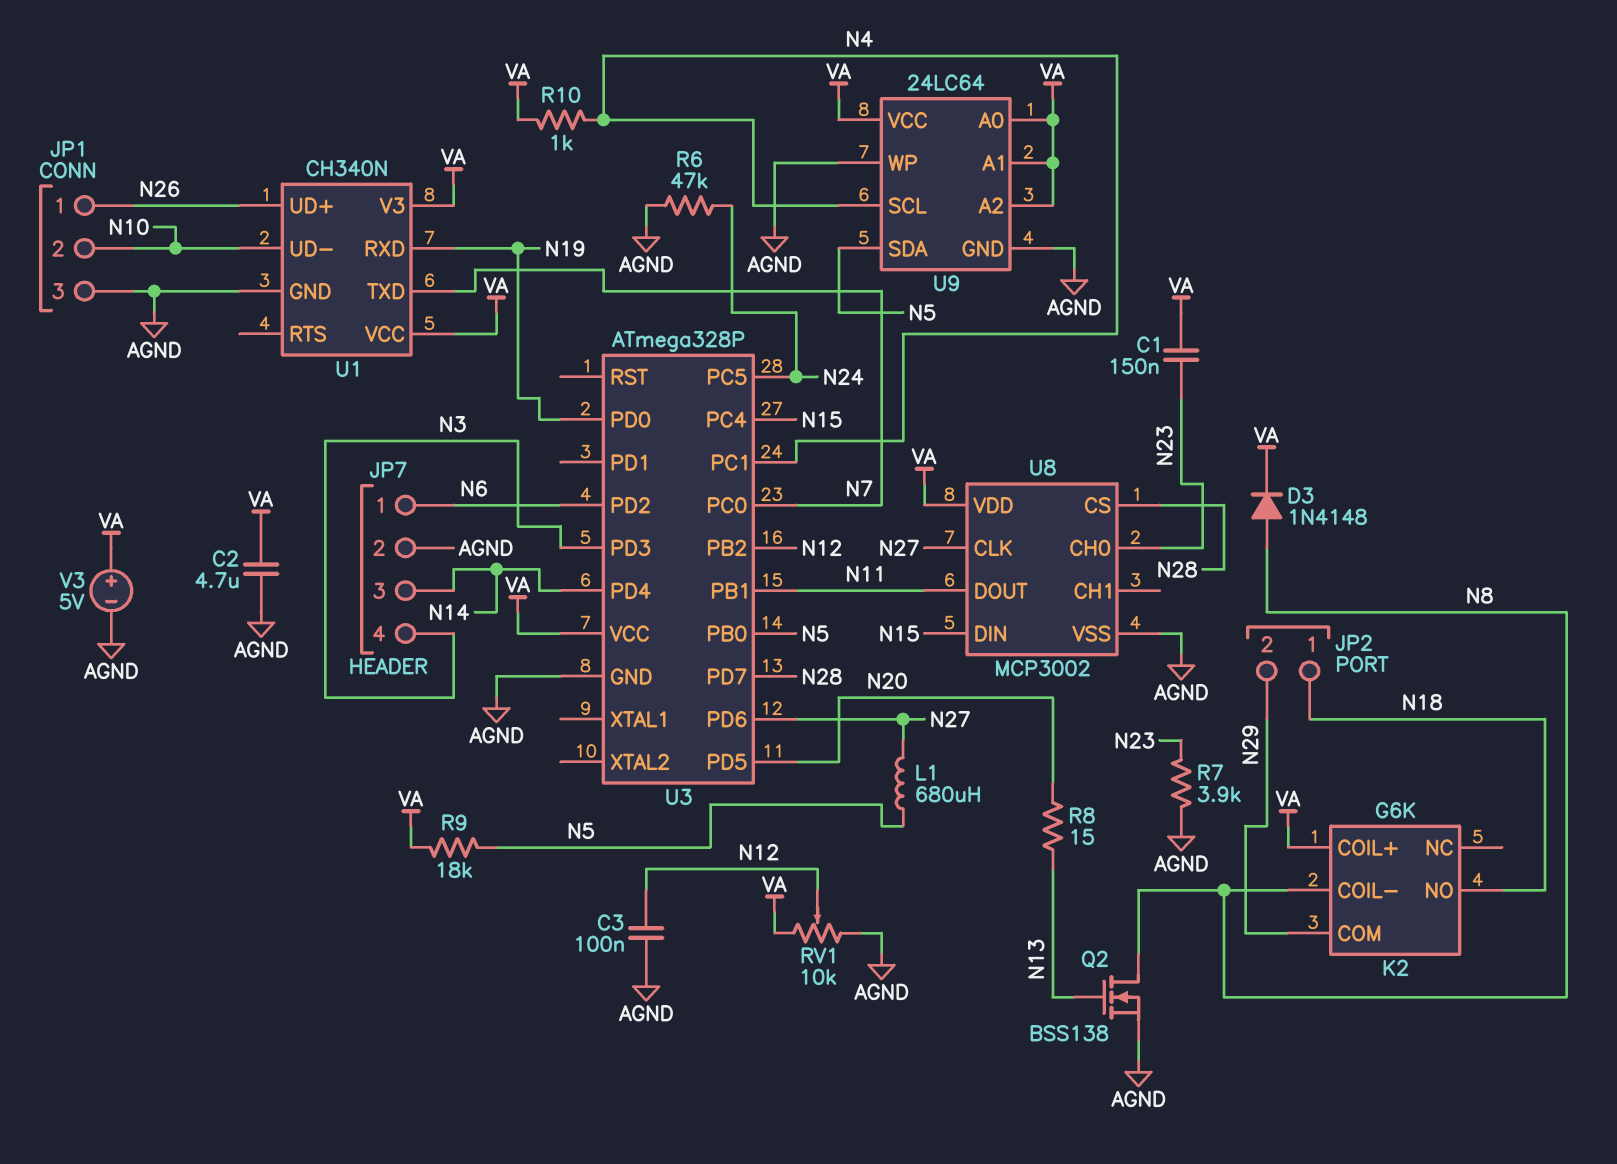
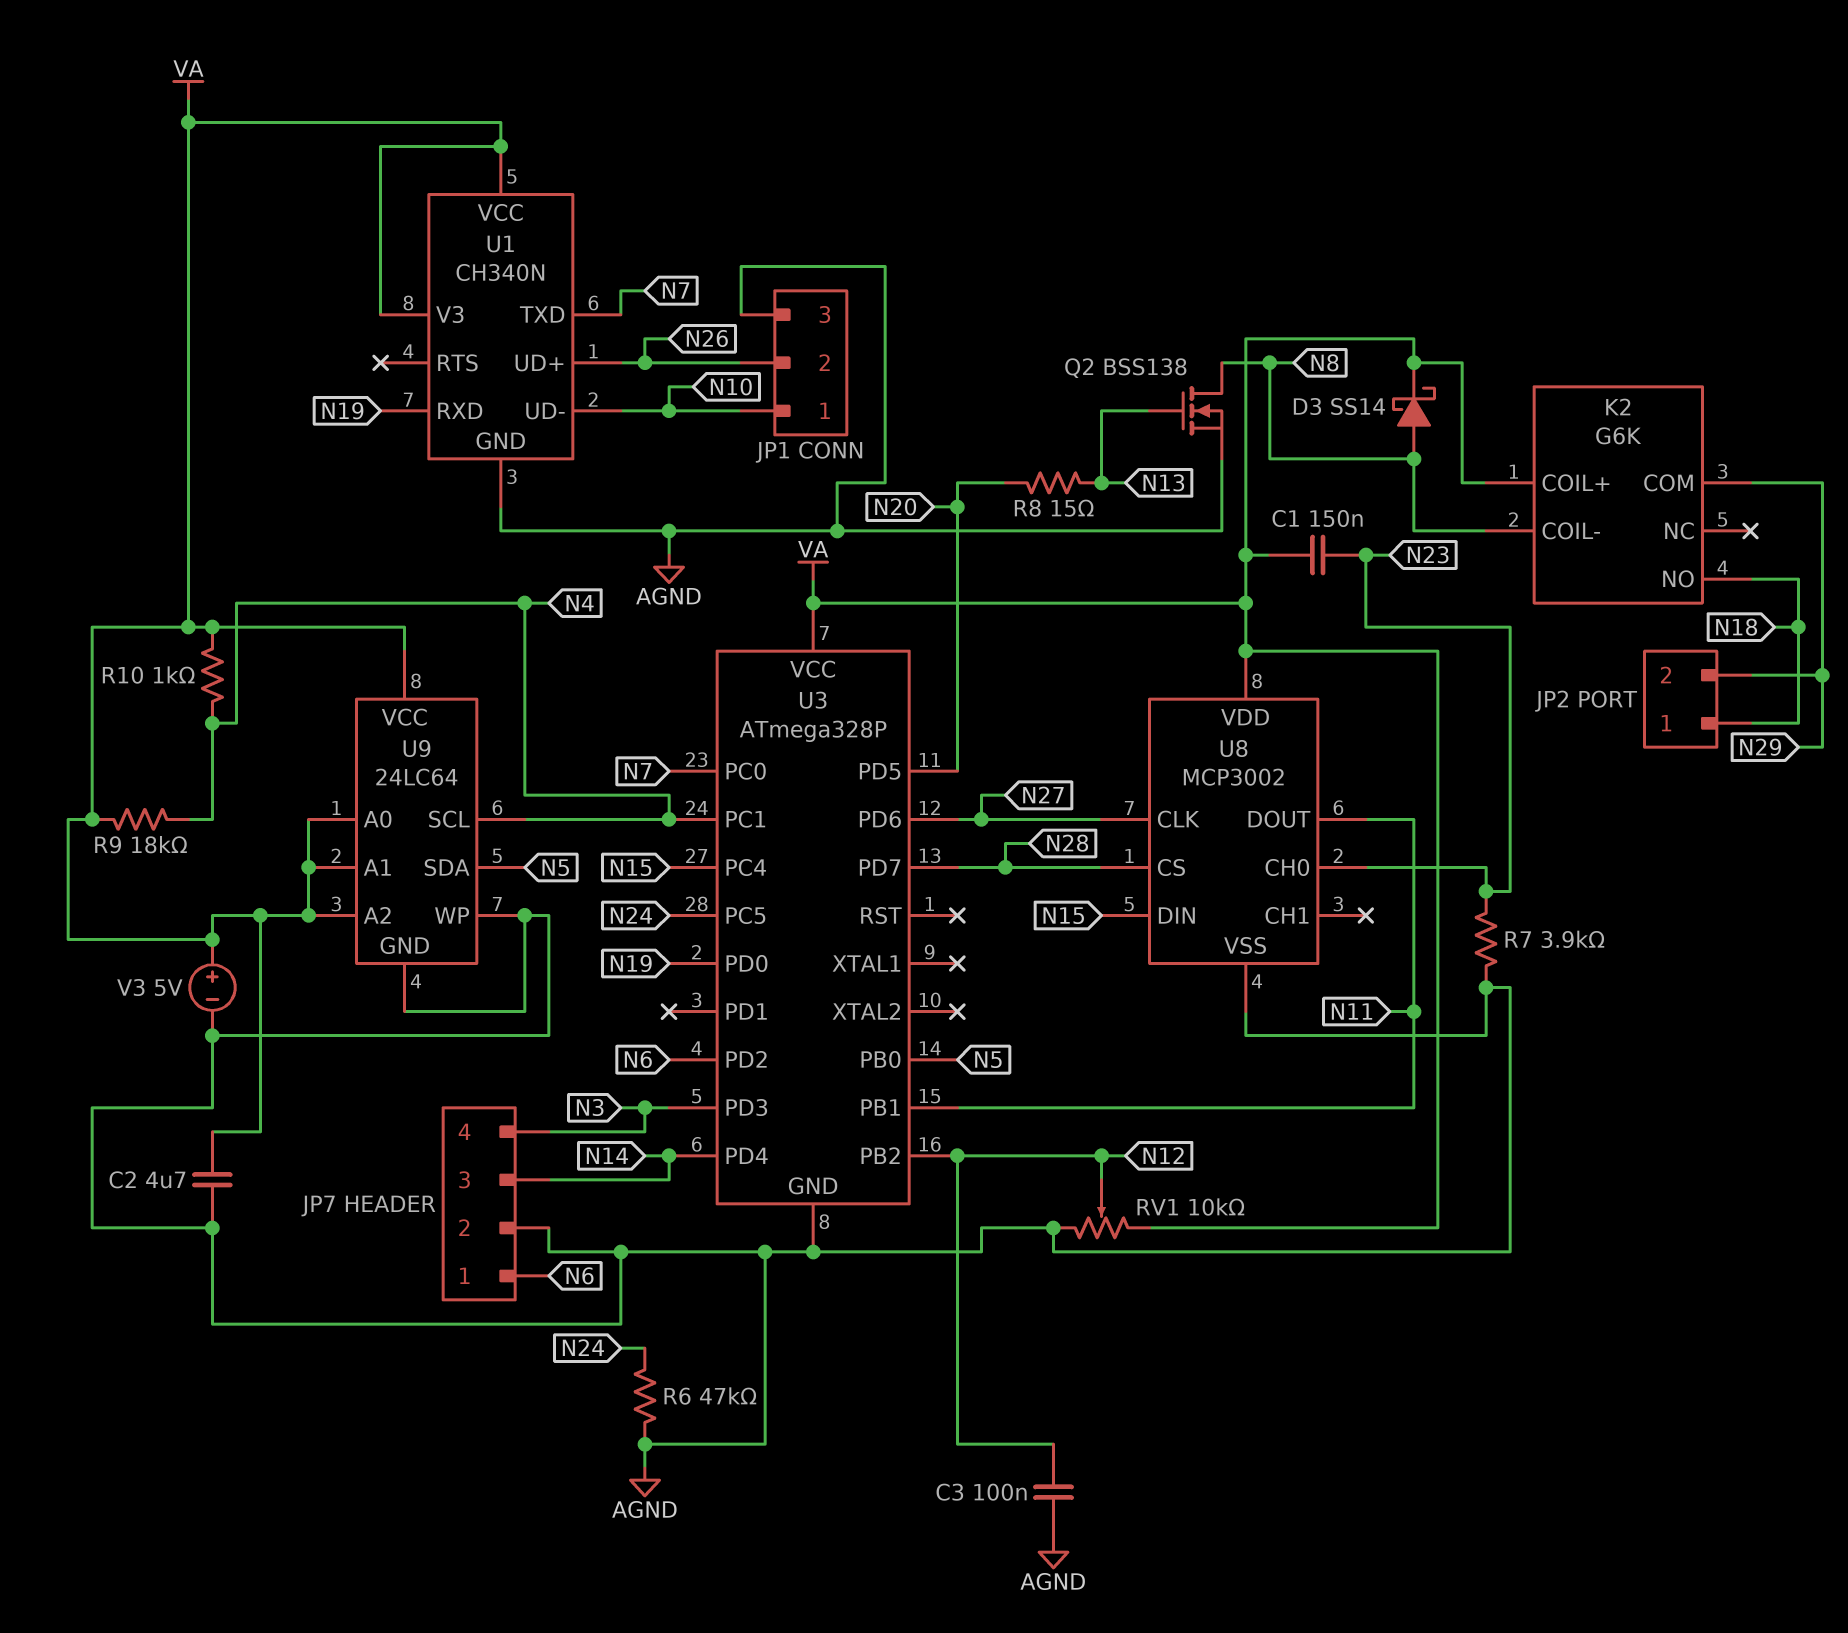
D3: diode 1N4148 (A N8, K VA) -> schottky SS14 (A N8, K VA)
JP1 pin 1: N26 -> N10
JP1 pin 2: N10 -> N26
L1: 680uH (N5, N27) -> none
R9: 18k (N5, VA) -> 18k (N4, VA)

